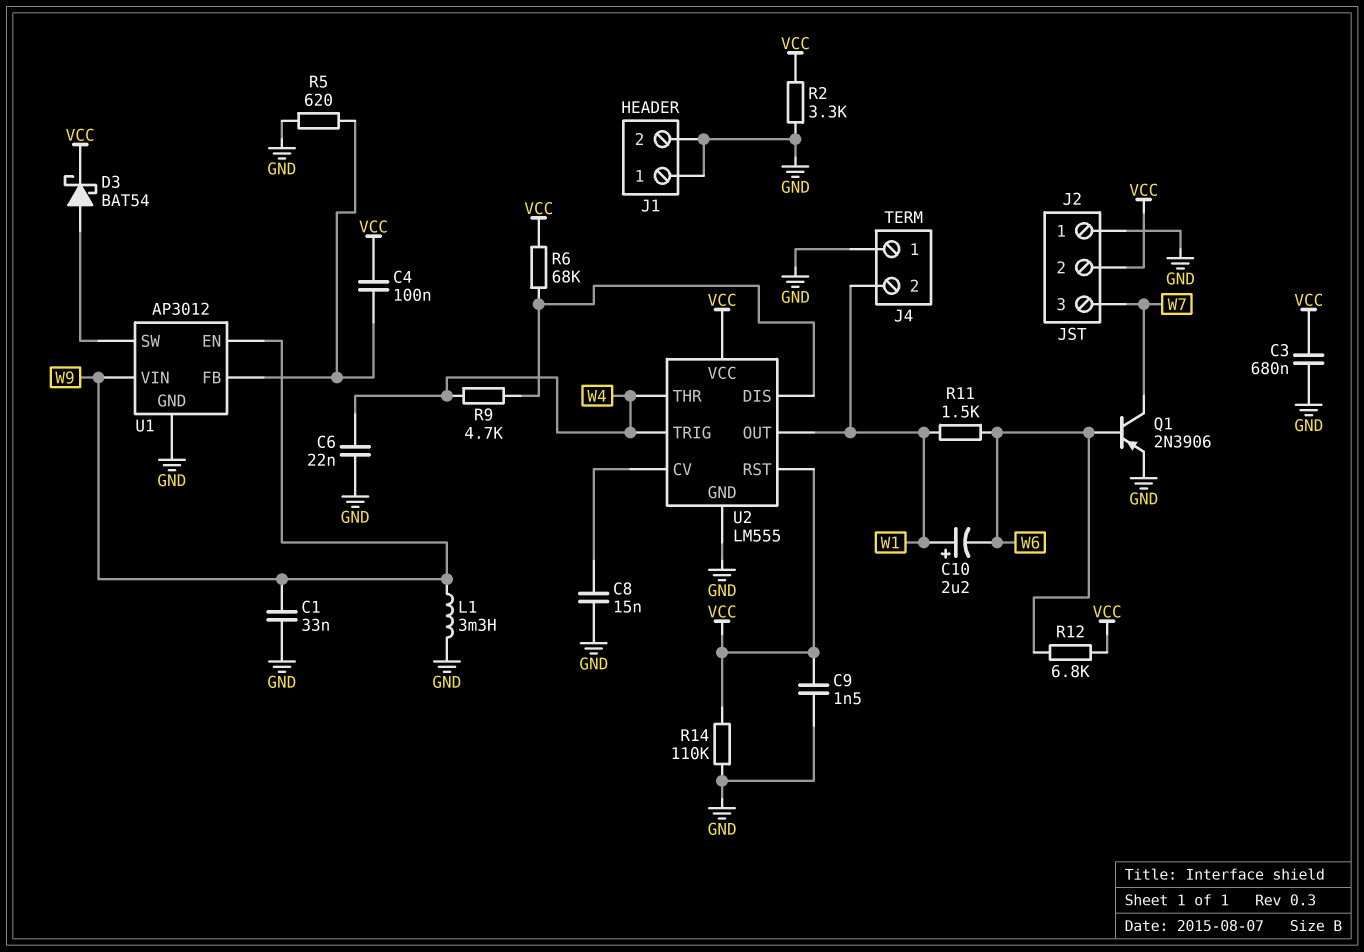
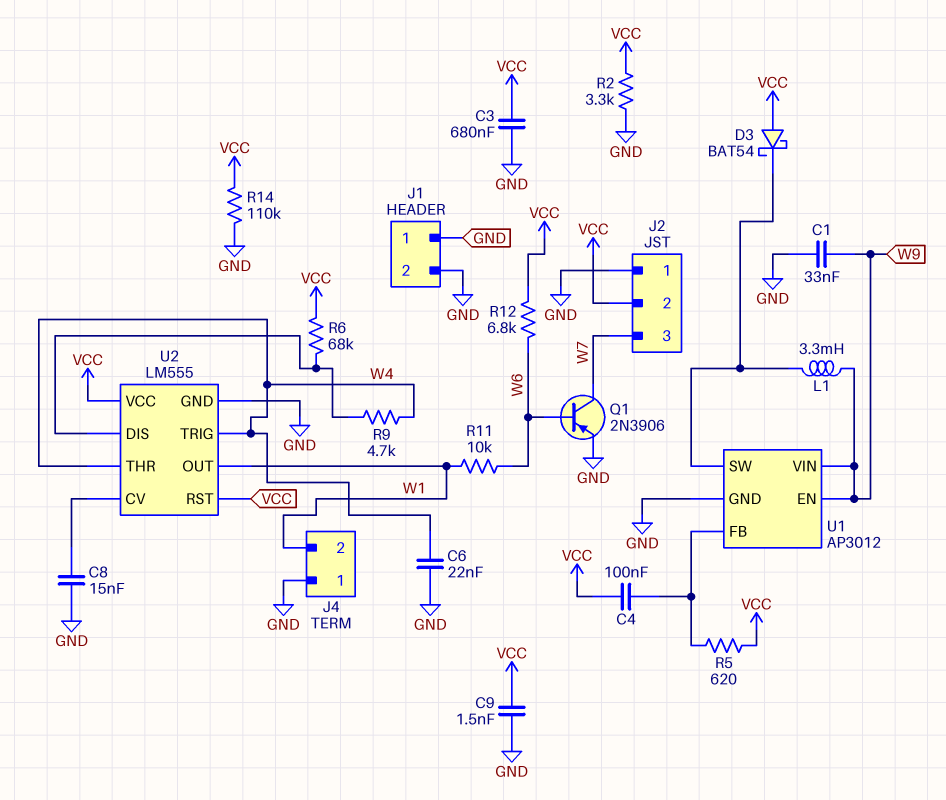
C10: 2.2uF (plus W1, minus W6) -> none
D3: schottky BAT54 (A U1/SW, K VCC) -> schottky BAT54 (A VCC, K U1/SW)
L1: 3.3mH (GND, W9) -> 3.3mH (U1/SW, W9)
R5: 620 (GND, U1/FB) -> 620 (U1/FB, VCC)
R11: 1.5k (W1, W6) -> 10k (W1, W6)

